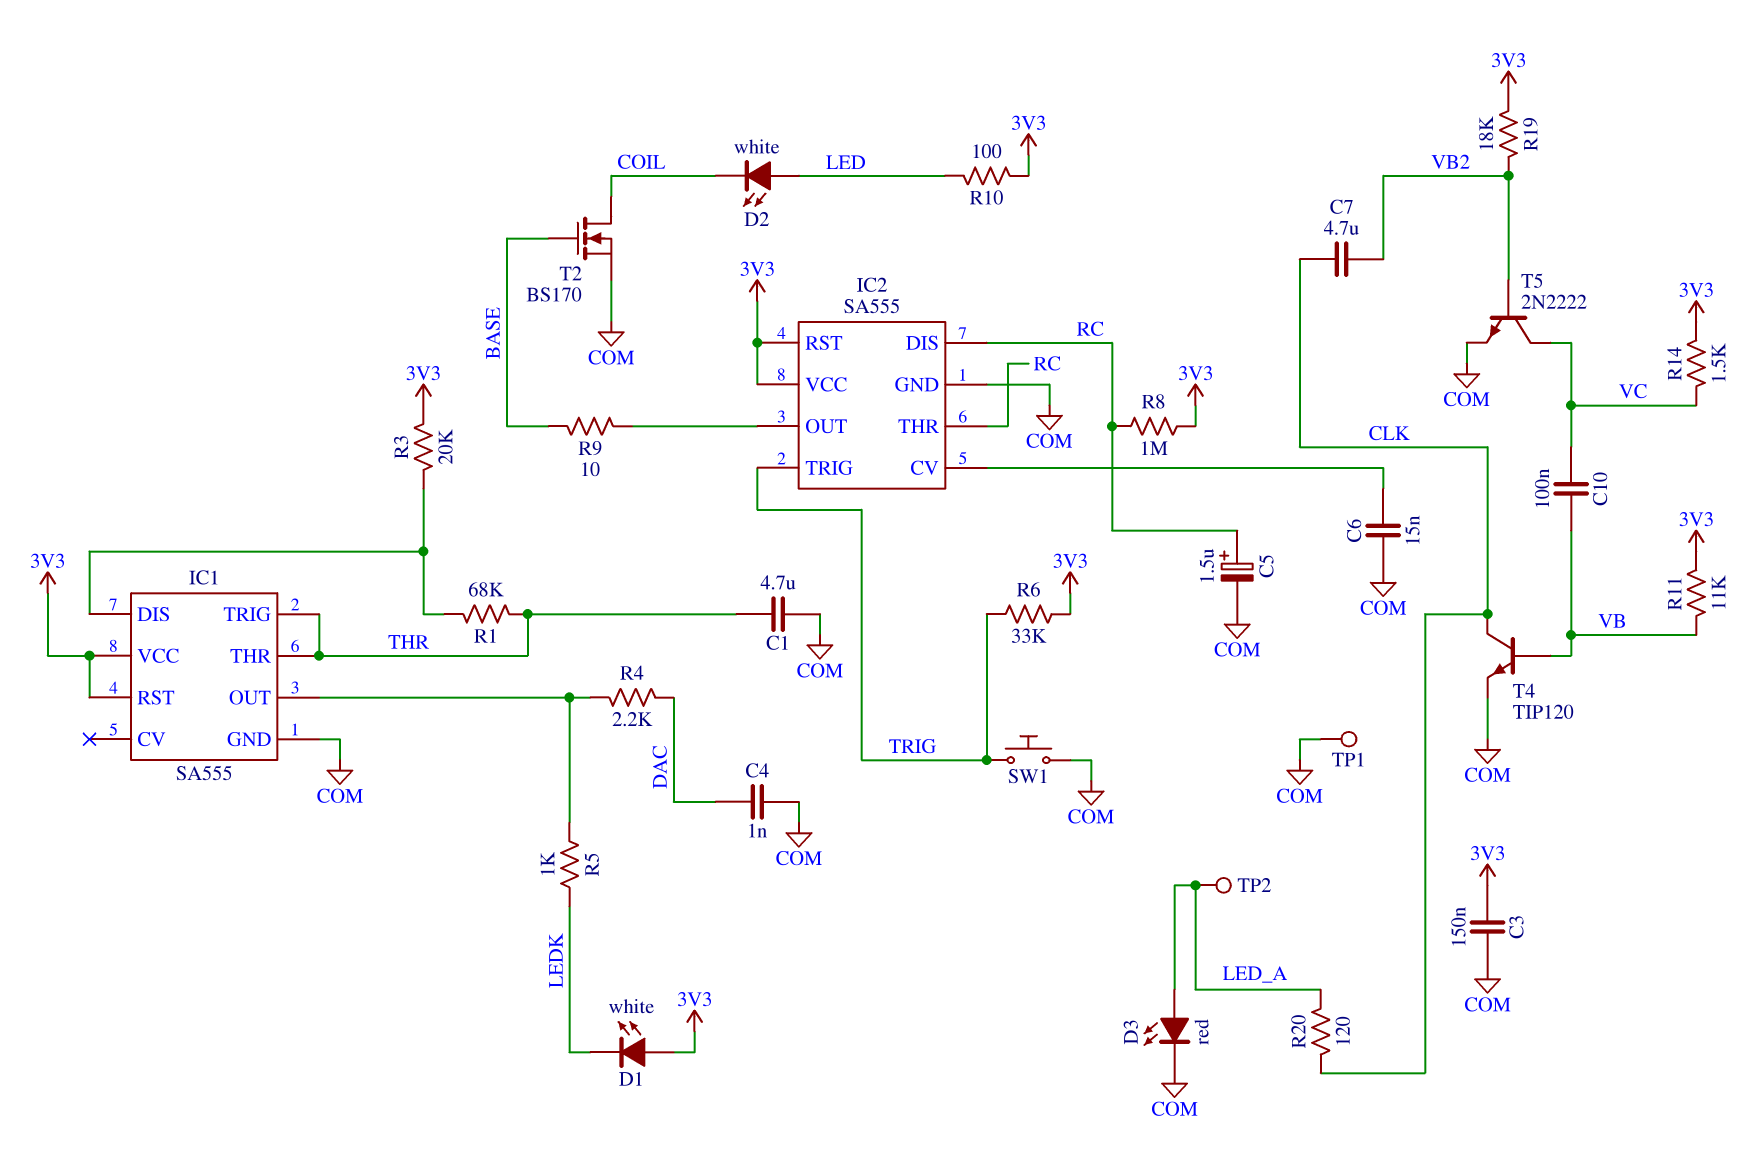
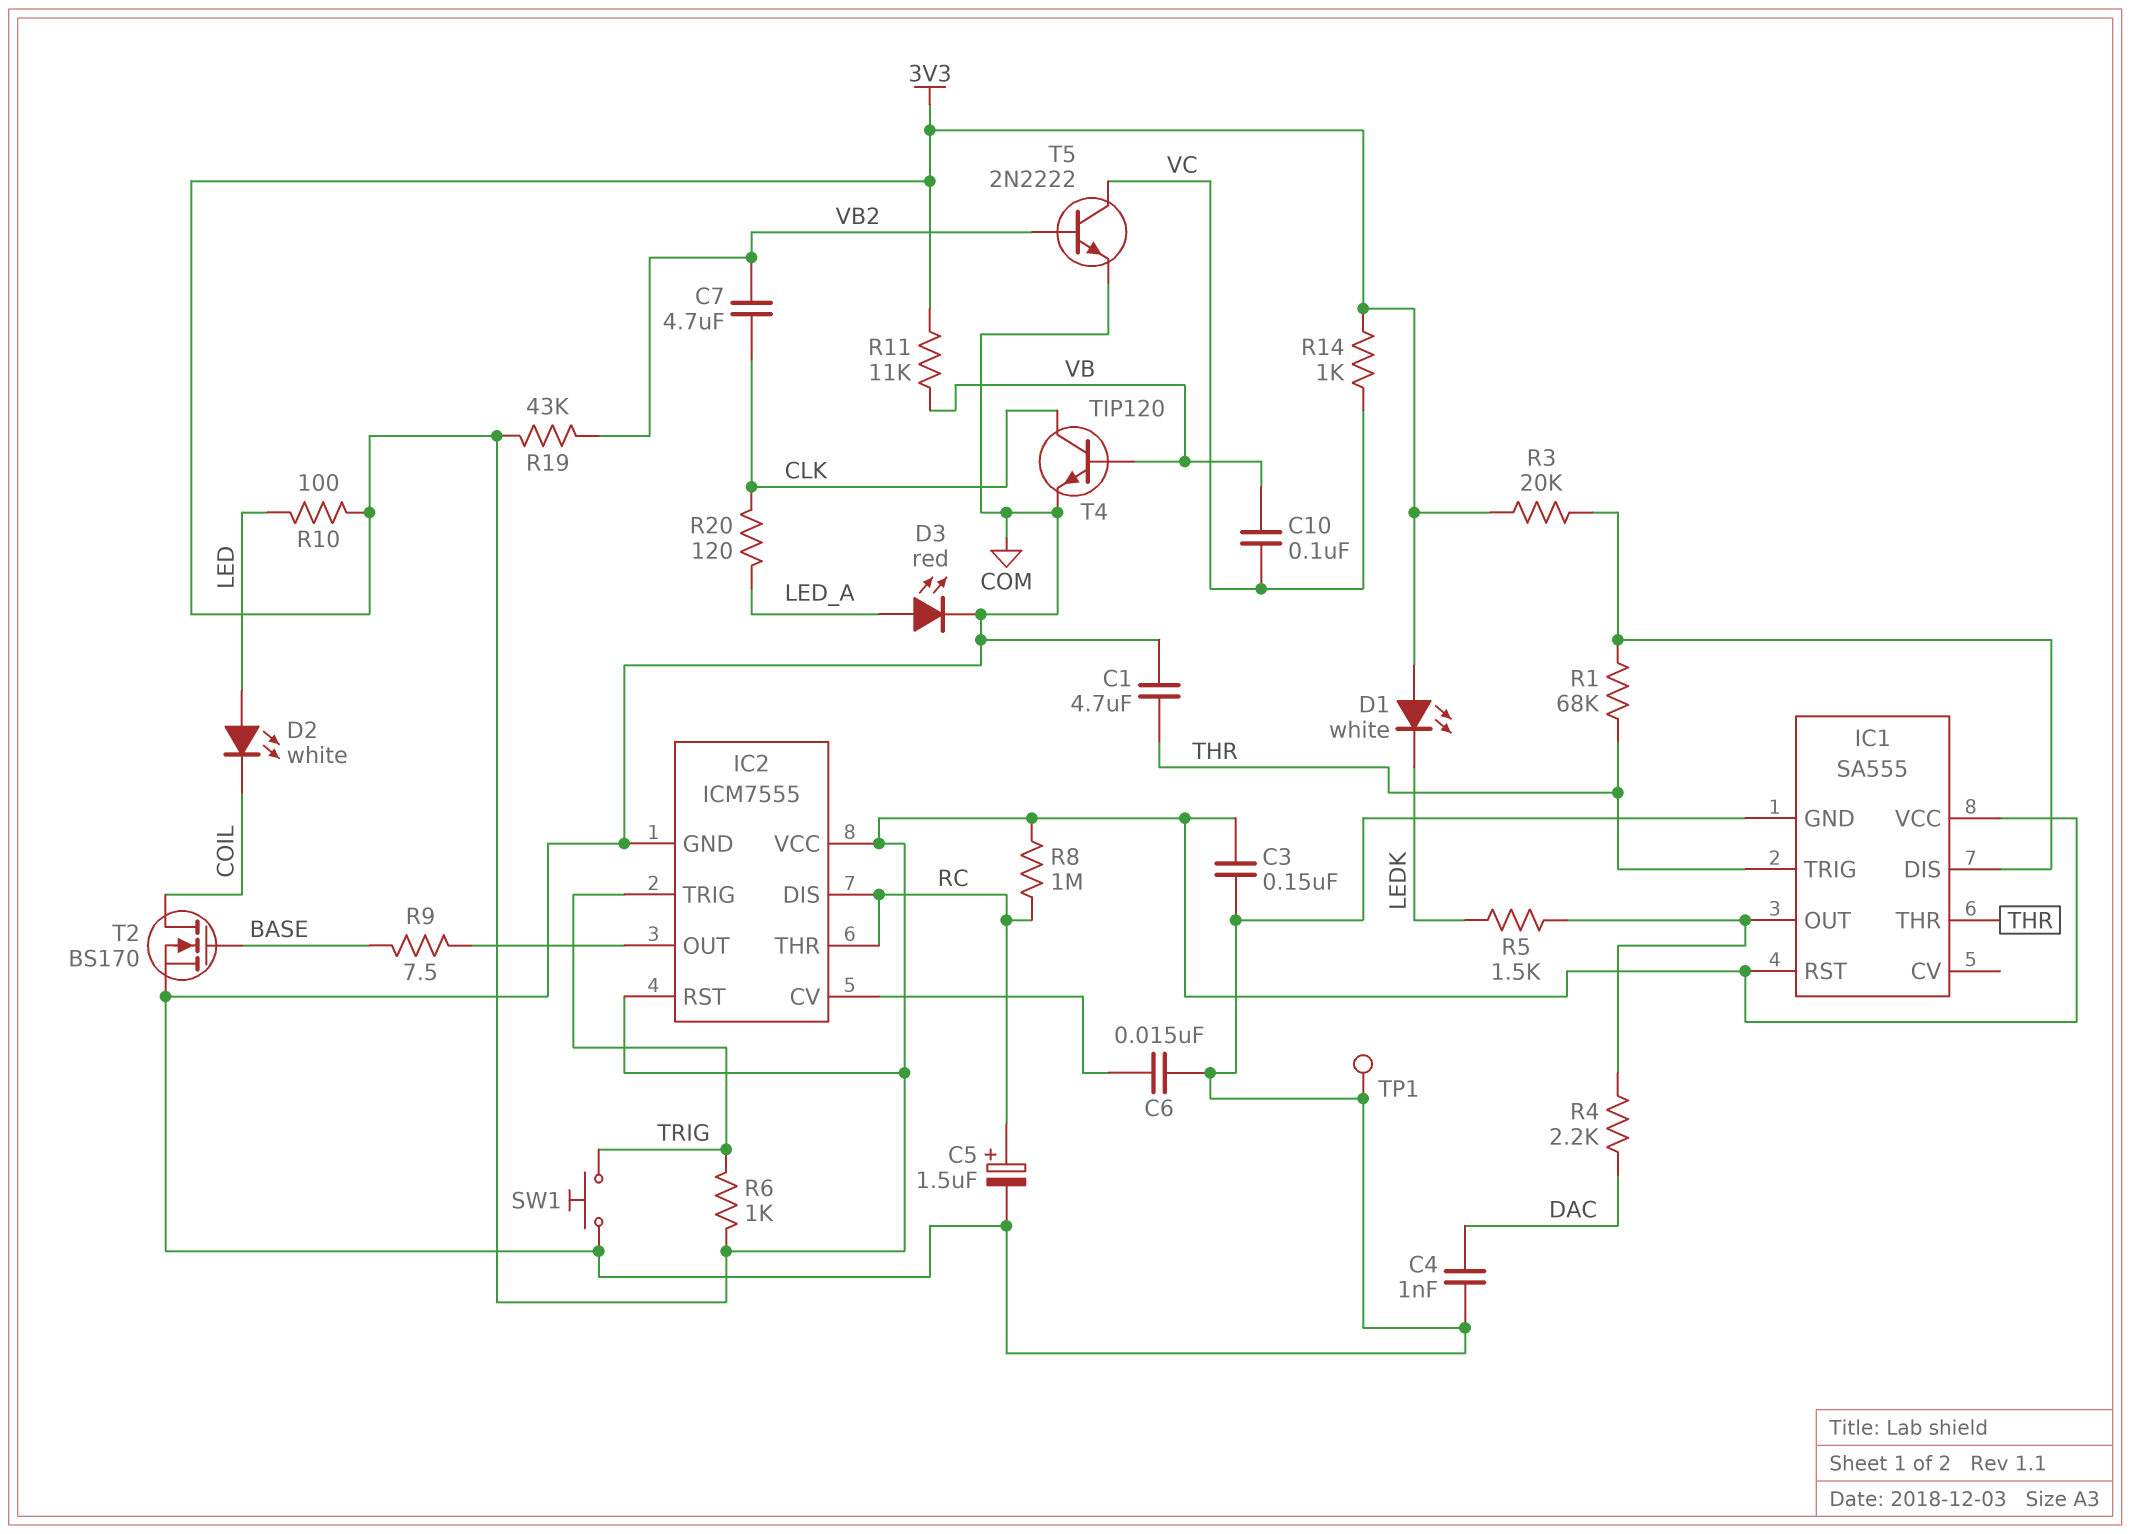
IC2: SA555 -> ICM7555
R5: 1k (IC1/OUT, LEDK) -> 1.5k (IC1/OUT, LEDK)
R6: 33k (3V3, TRIG) -> 1k (3V3, TRIG)
R9: 10 (BASE, IC2/OUT) -> 7.5 (BASE, IC2/OUT)
R14: 1.5k (3V3, VC) -> 1k (3V3, VC)
R19: 18k (3V3, VB2) -> 43k (3V3, VB2)
TP2: test point (LED_A) -> none

